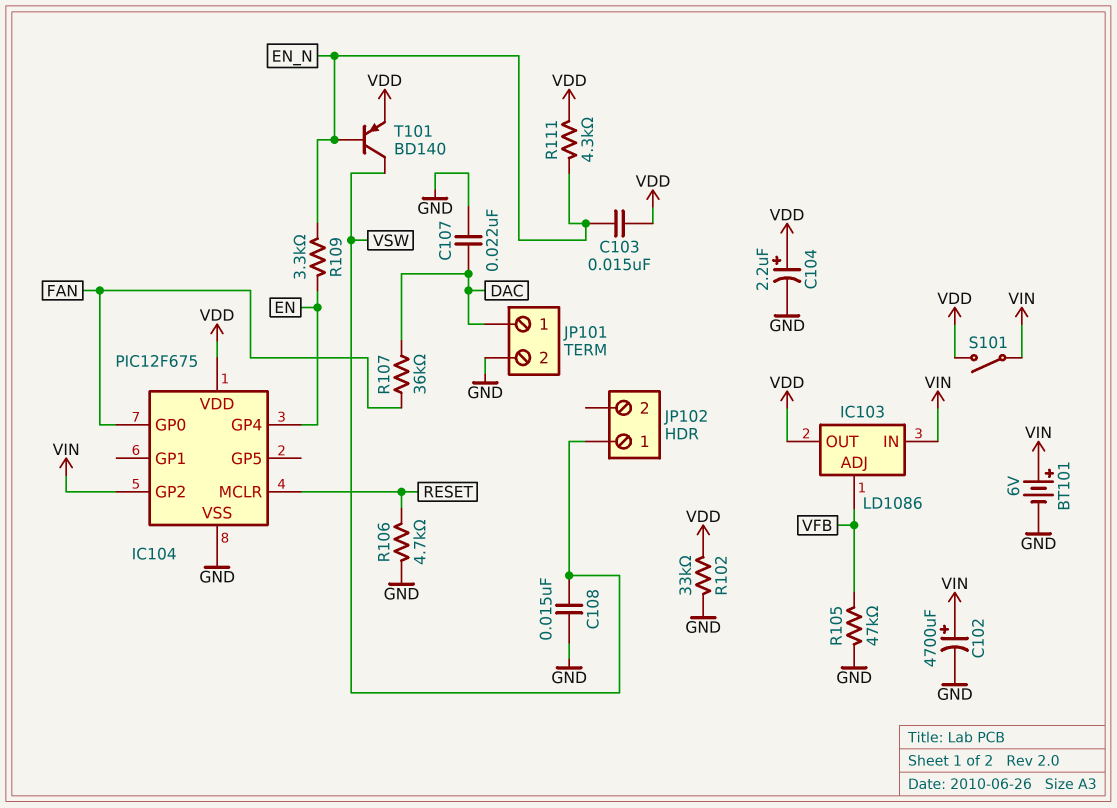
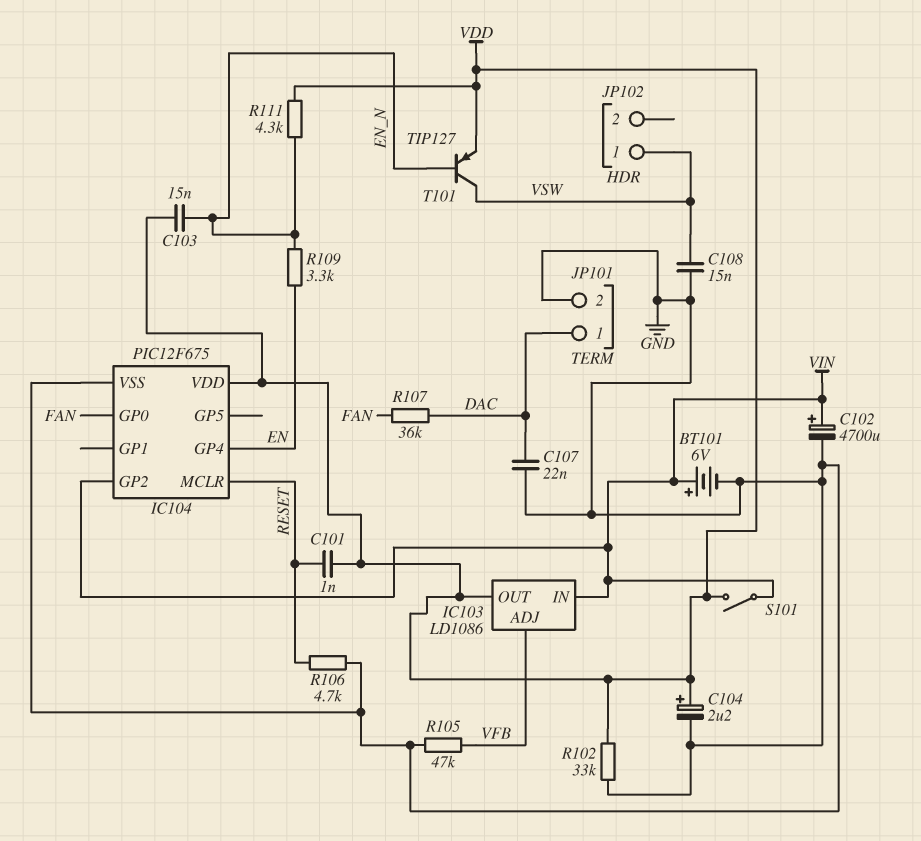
C101: none -> 1nF (RESET, VDD)
T101: PNP BD140 (B EN_N, C VSW, E VDD) -> PNP TIP127 (B EN_N, C VSW, E VDD)

